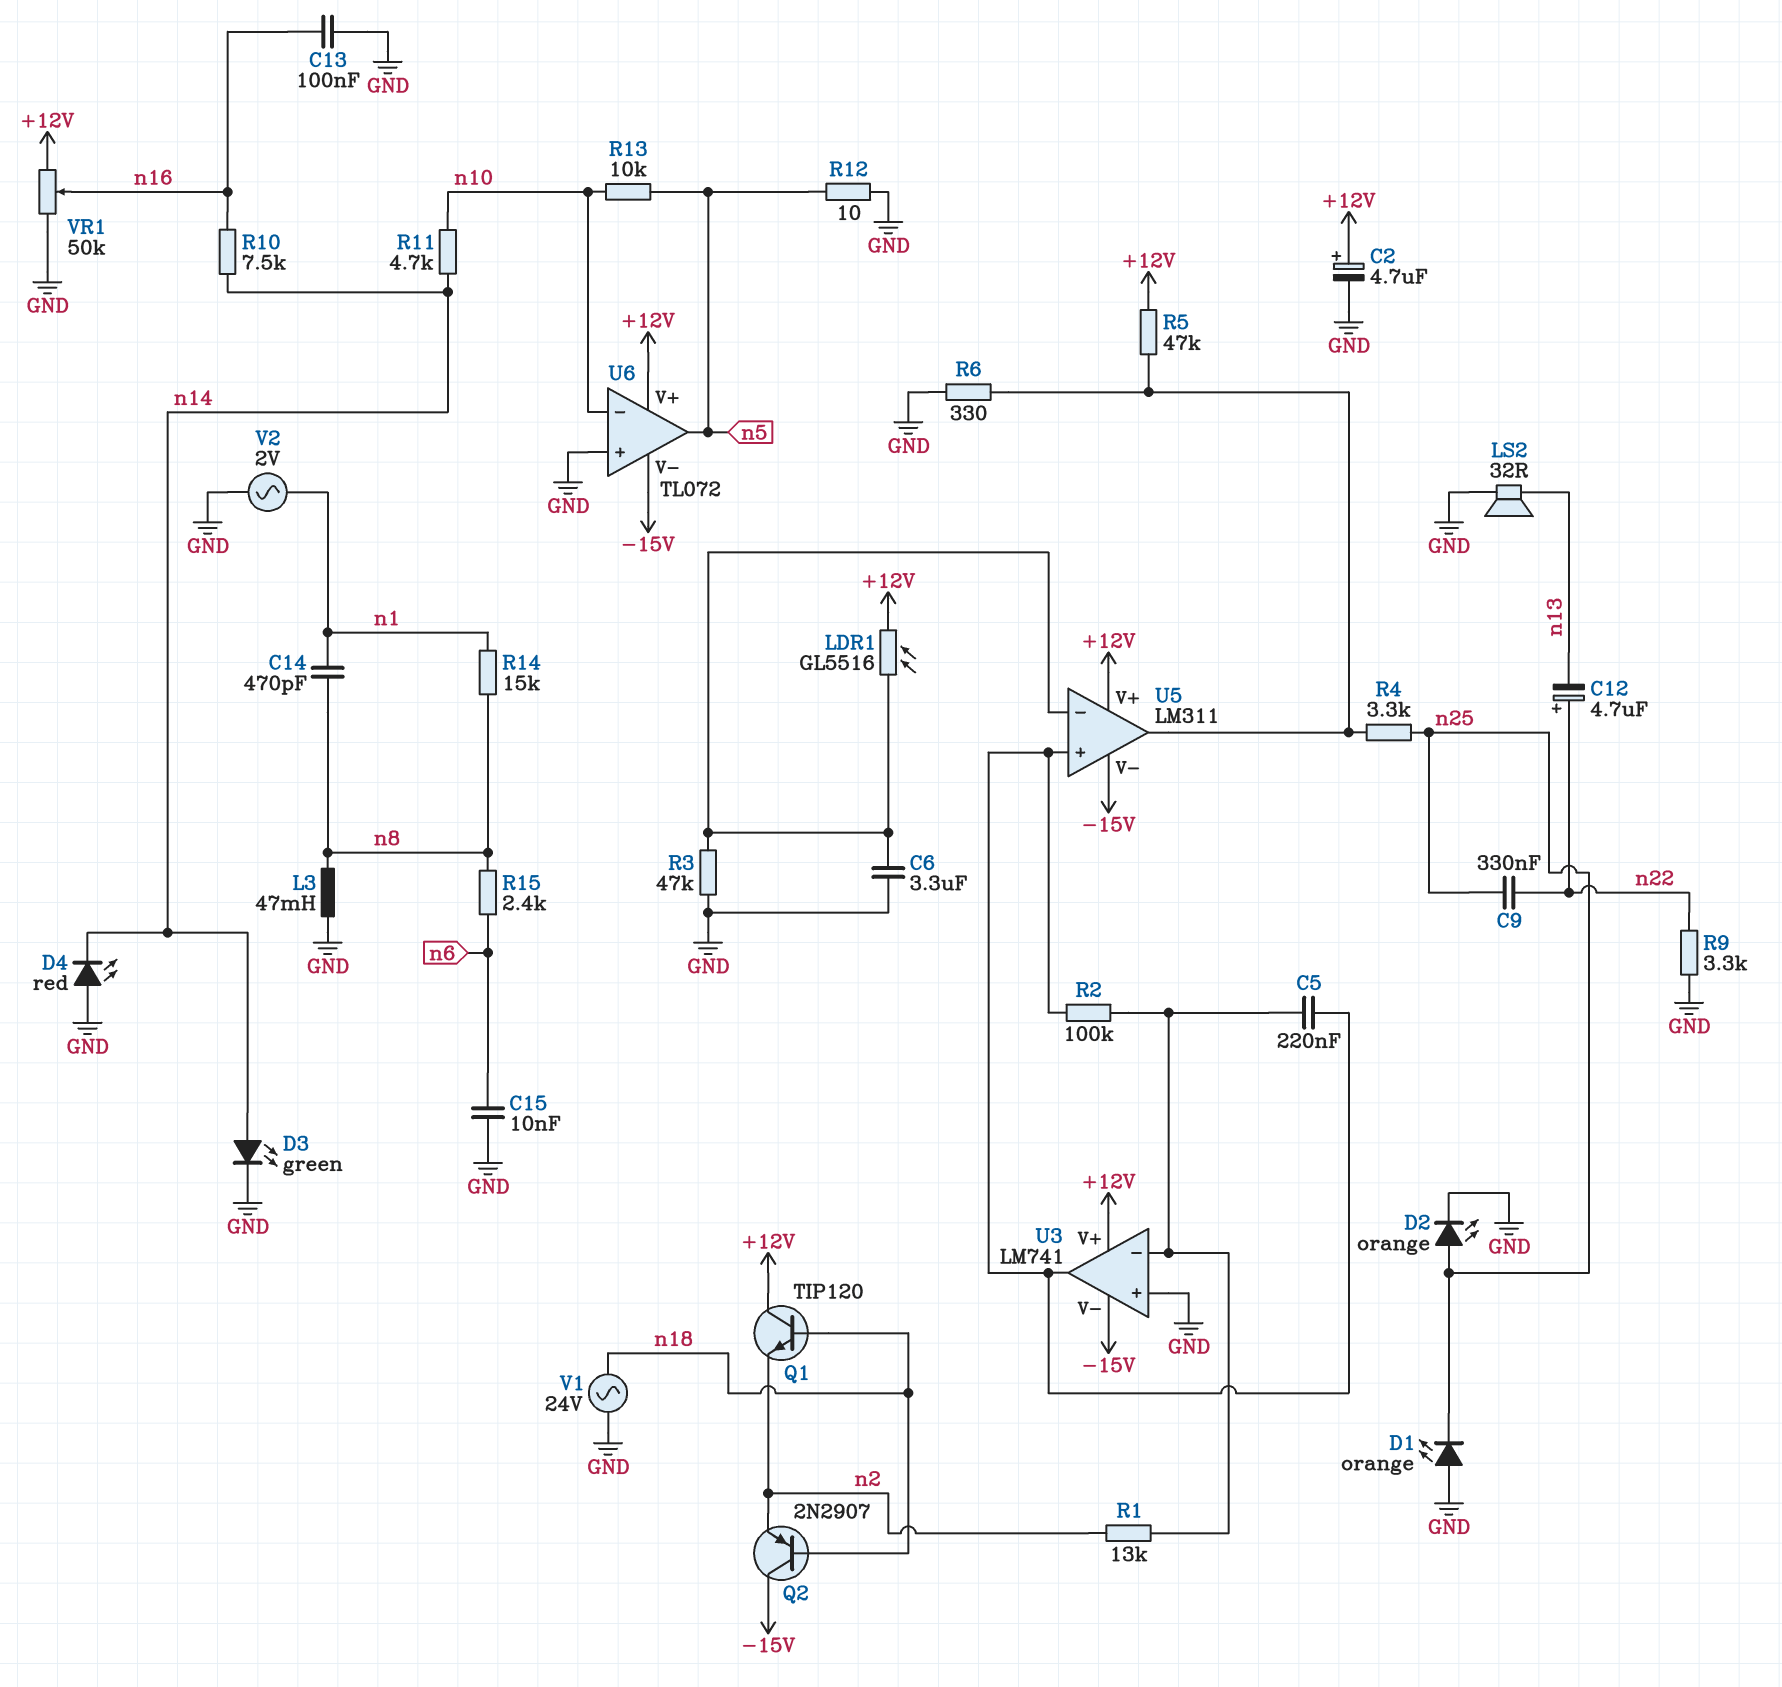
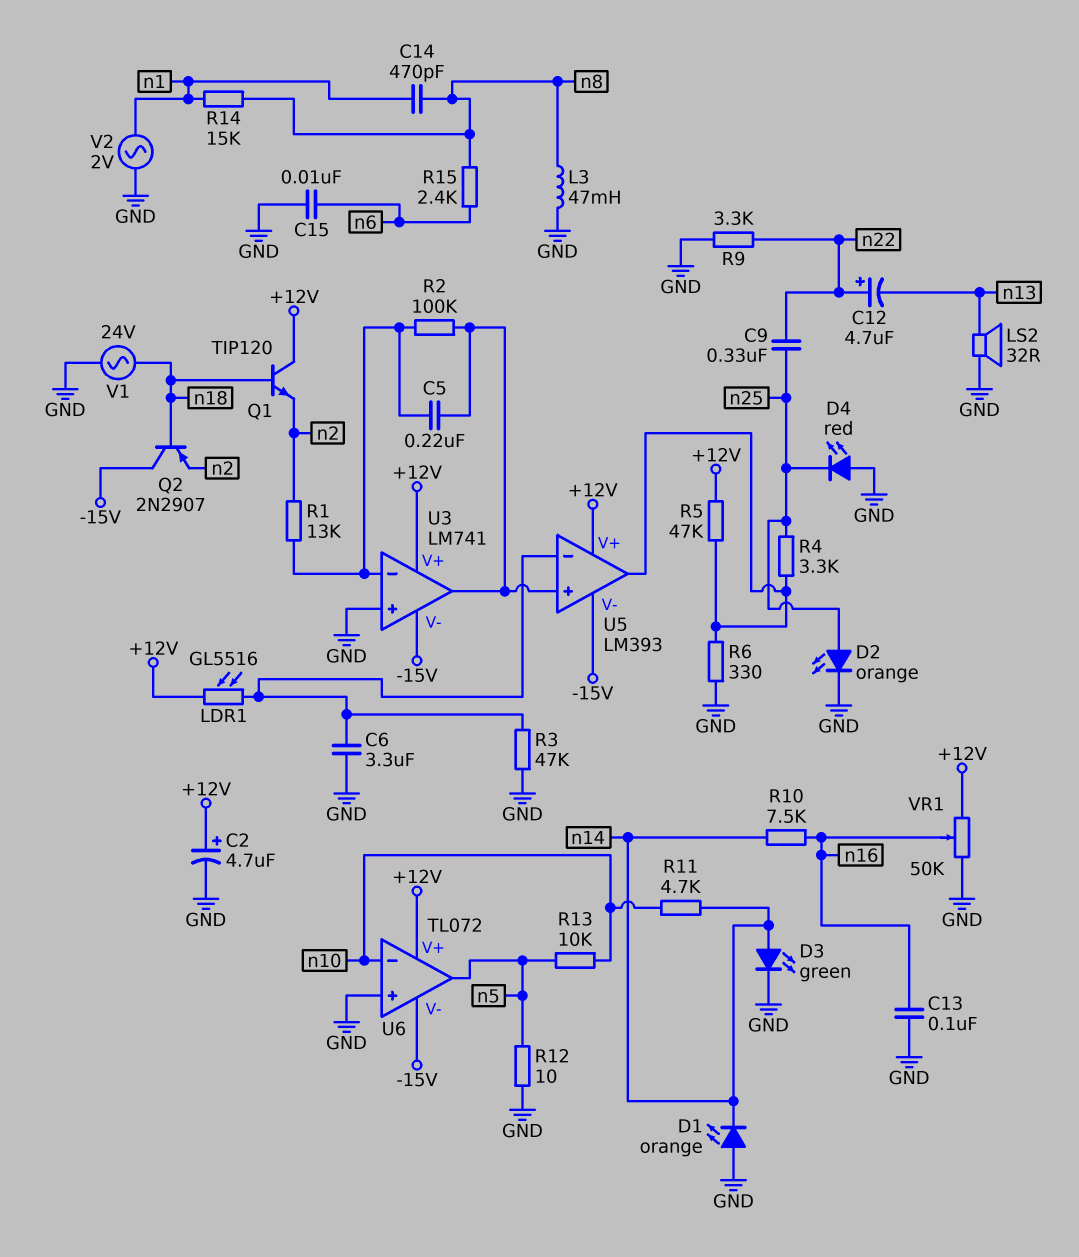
D1: LED orange (A GND, K n25) -> LED orange (A GND, K n14)
D4: LED red (A GND, K n14) -> LED red (A GND, K n25)
U5: LM311 -> LM393

